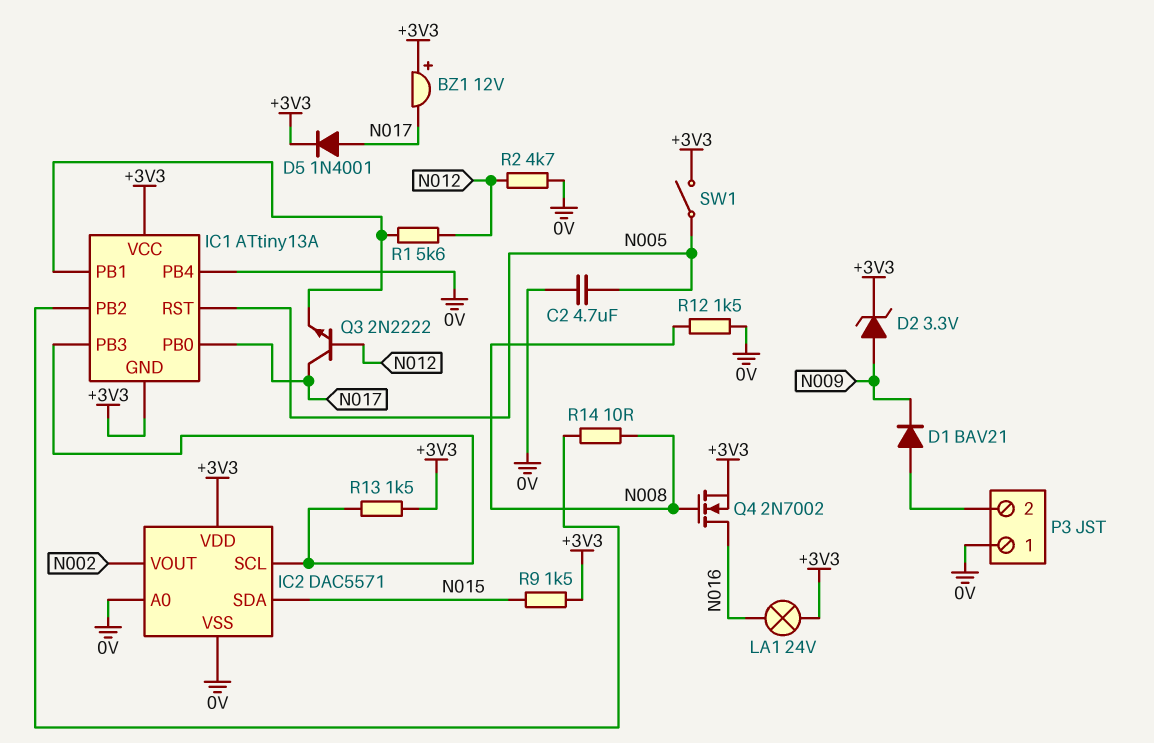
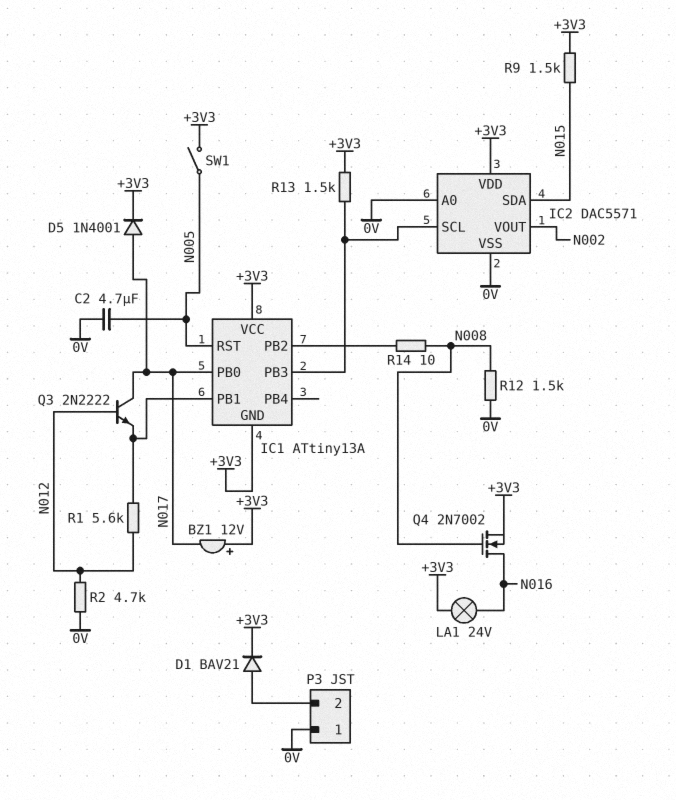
D1: diode BAV21 (A P3/2, K N009) -> diode BAV21 (A P3/2, K +3V3)
D2: zener 3.3V (A N009, K +3V3) -> none
IC1 pin PB4: 0V -> none

